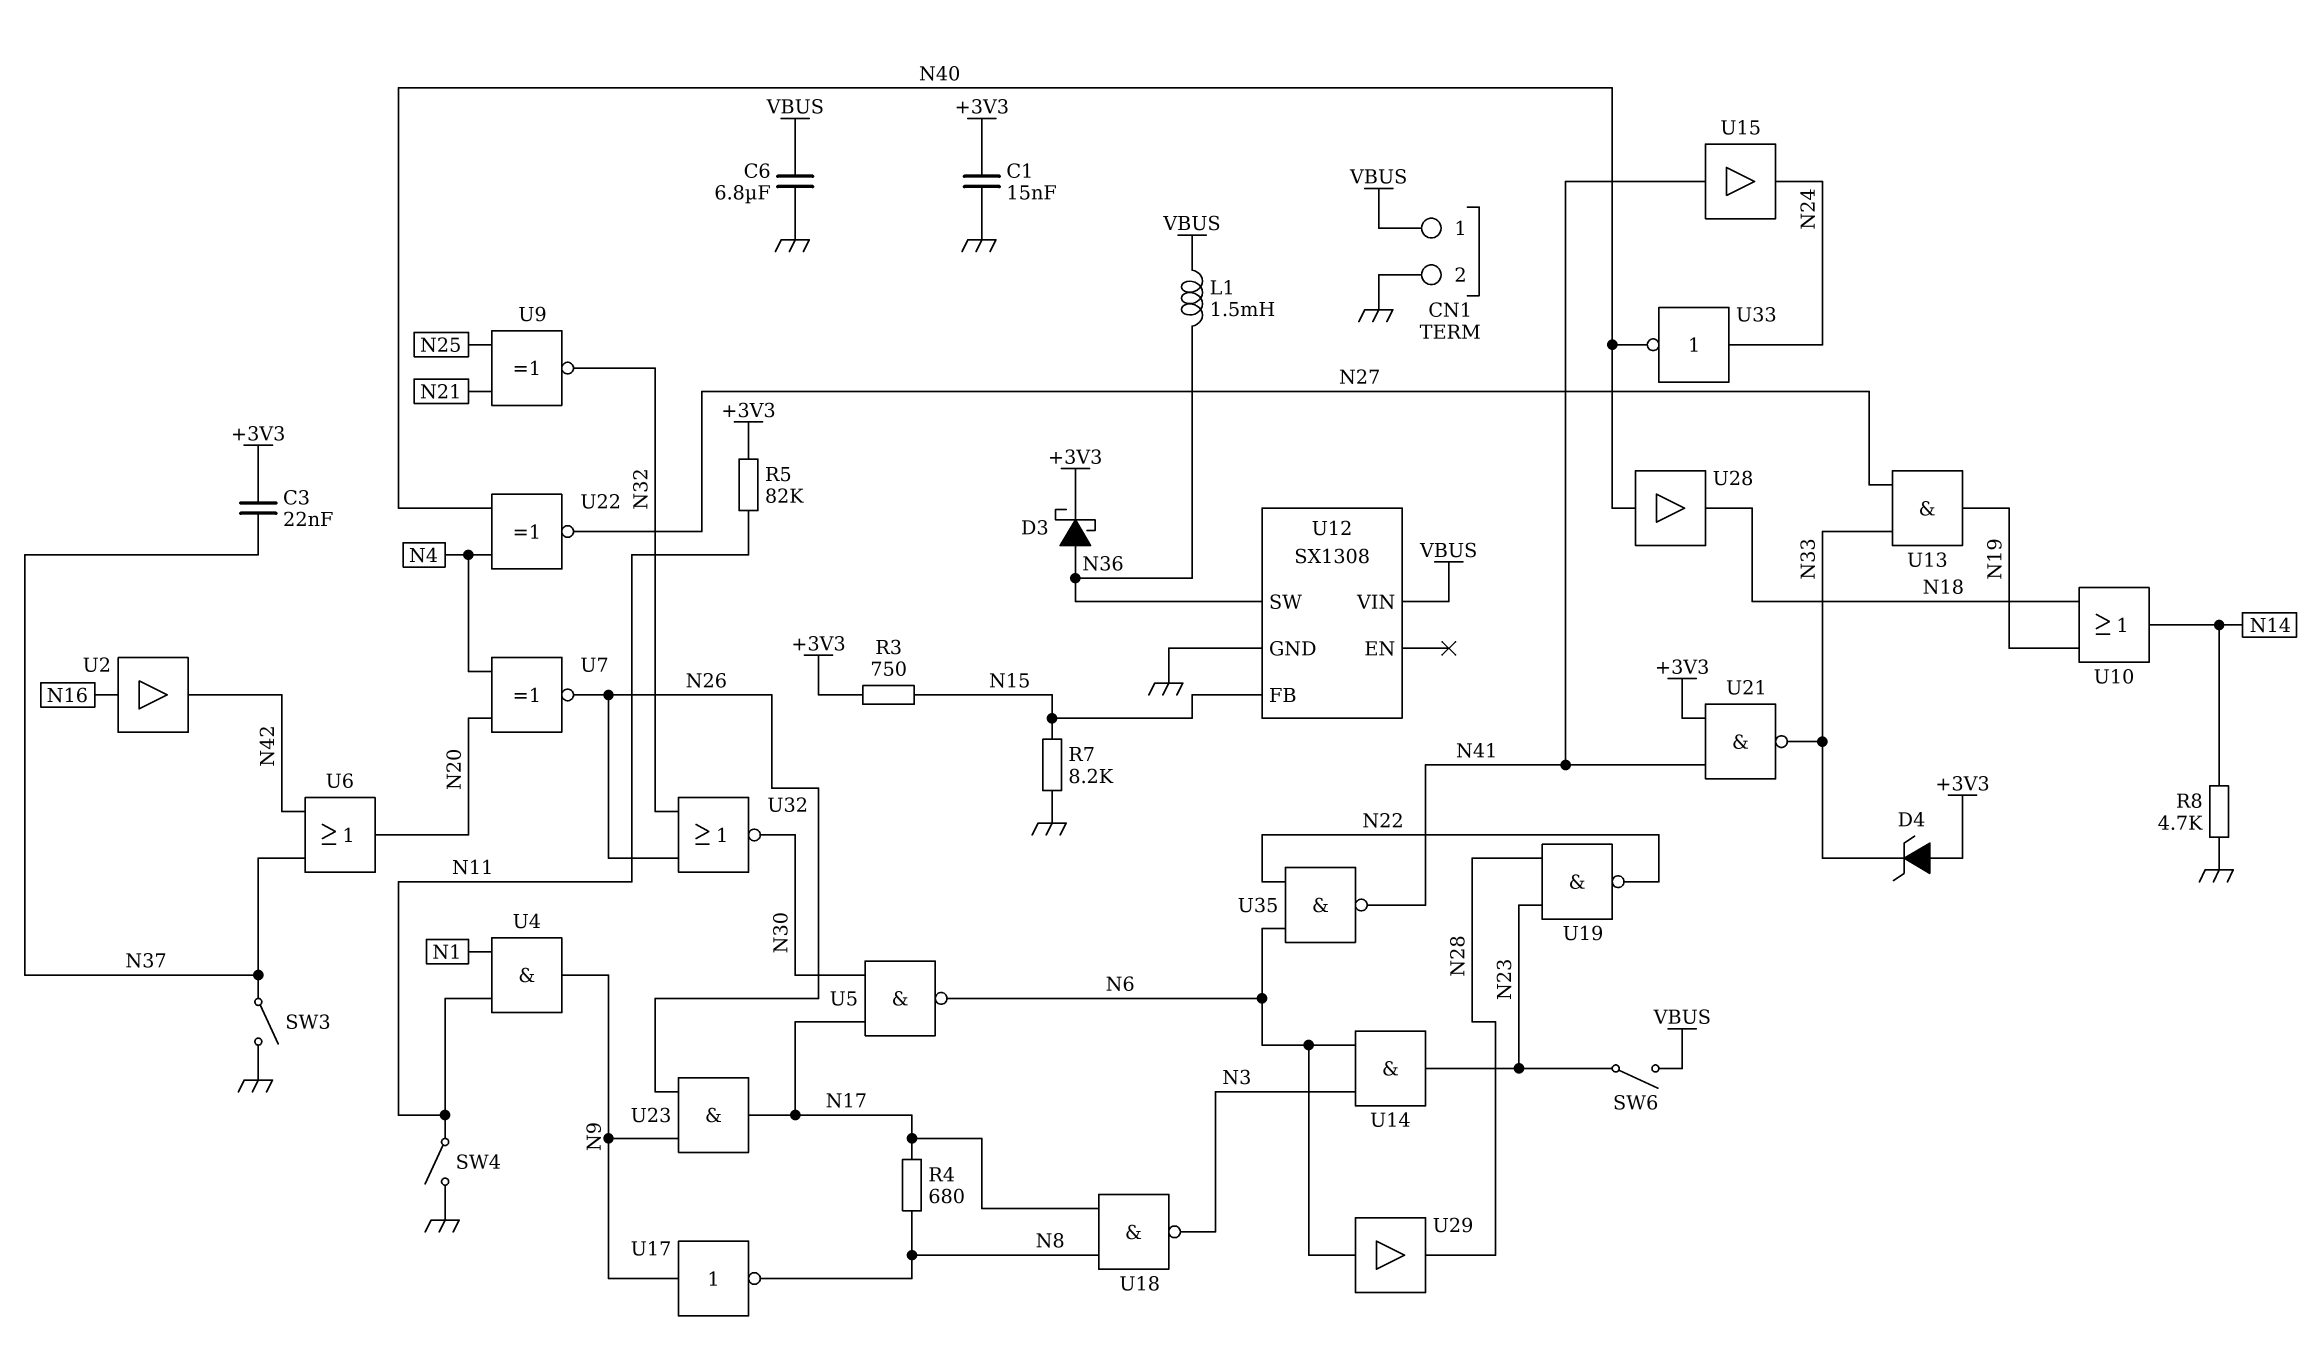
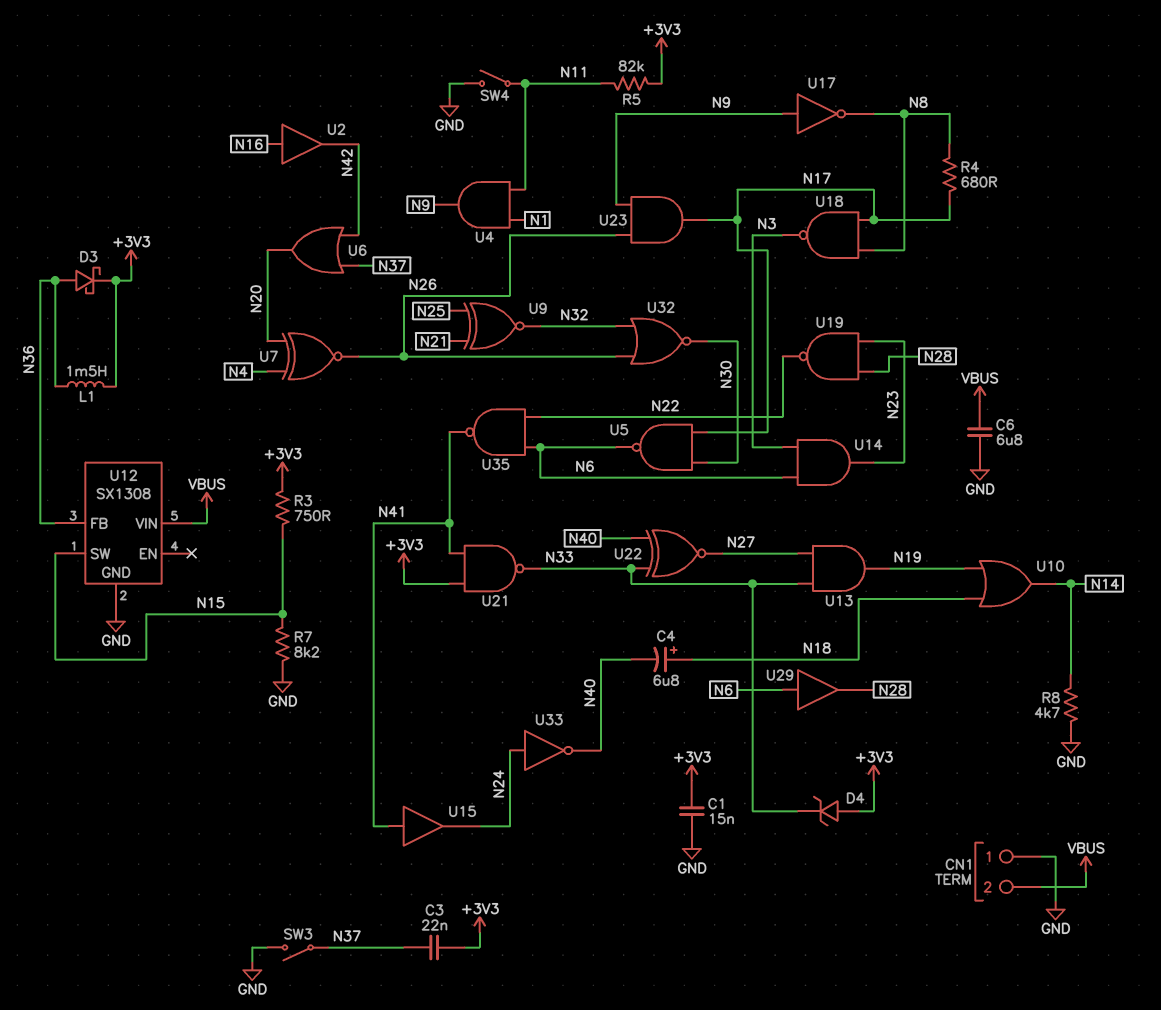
C4: none -> 6.8uF (plus N18, minus N40)
CN1 pin 1: VBUS -> GND
CN1 pin 2: GND -> VBUS
L1: 1.5mH (N36, VBUS) -> 1.5mH (+3V3, N36)
SW6: switch (N23, VBUS) -> none
U12 pin FB: N15 -> N36
U12 pin SW: N36 -> N15
U22: XNOR (in N4, in N40, out N27) -> XNOR (in N33, in N40, out N27)
U28: buffer (in N40, out N18) -> none

